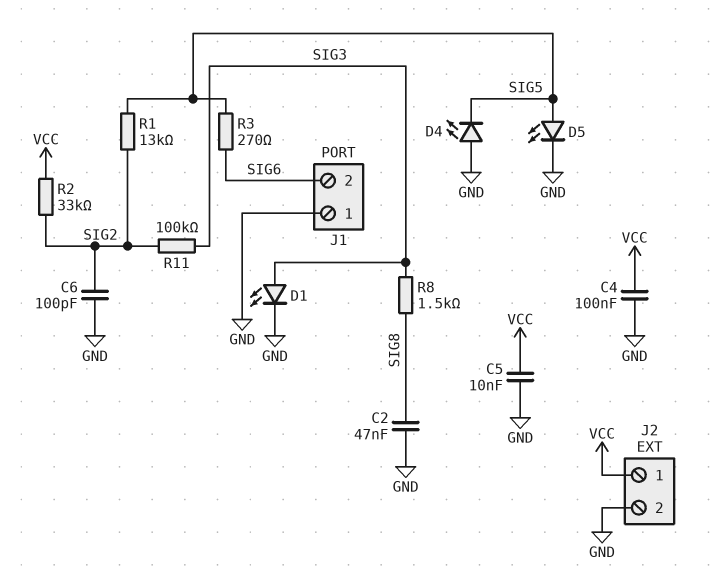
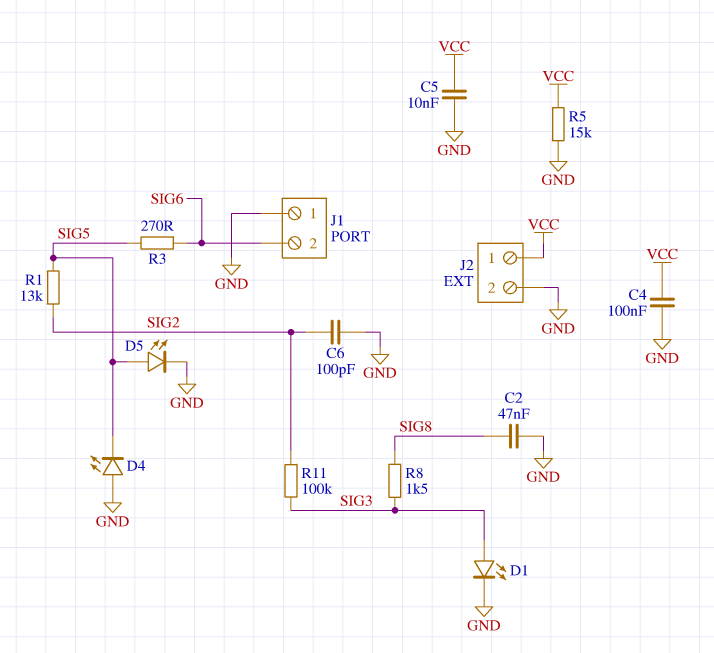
R2: 33k (SIG2, VCC) -> none
R5: none -> 15k (GND, VCC)

